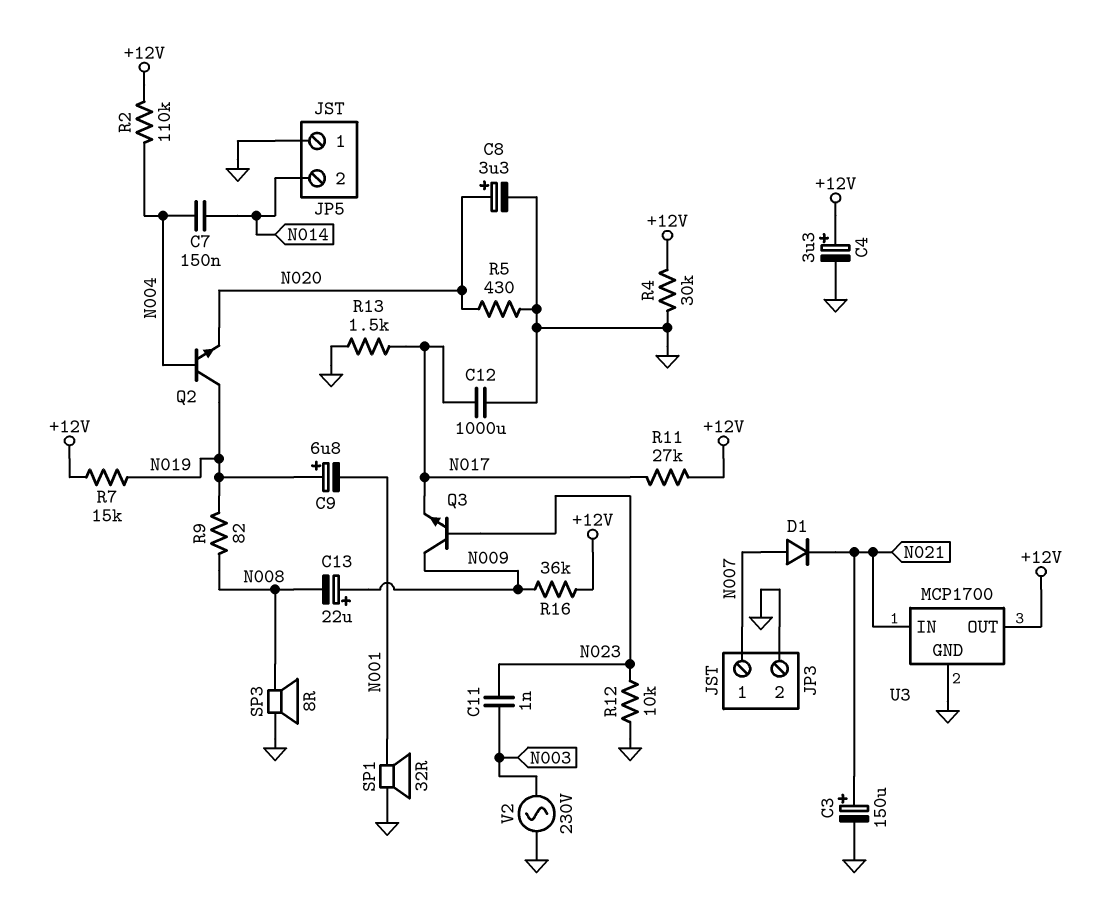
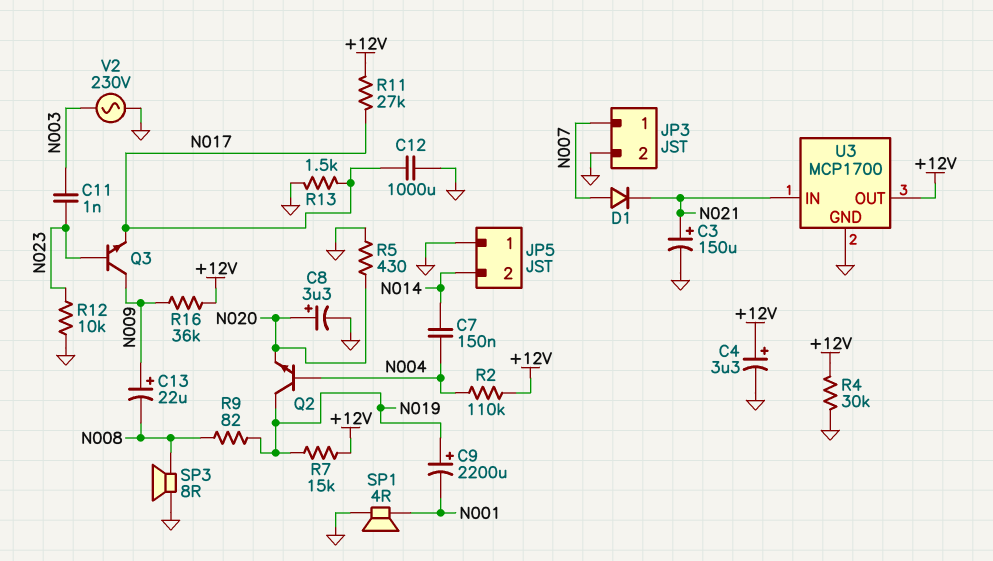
C9: 6.8uF (plus N019, minus N001) -> 2200uF (plus N019, minus N001)
SP1: speaker 32R (GND, N001) -> speaker 4R (GND, N001)

